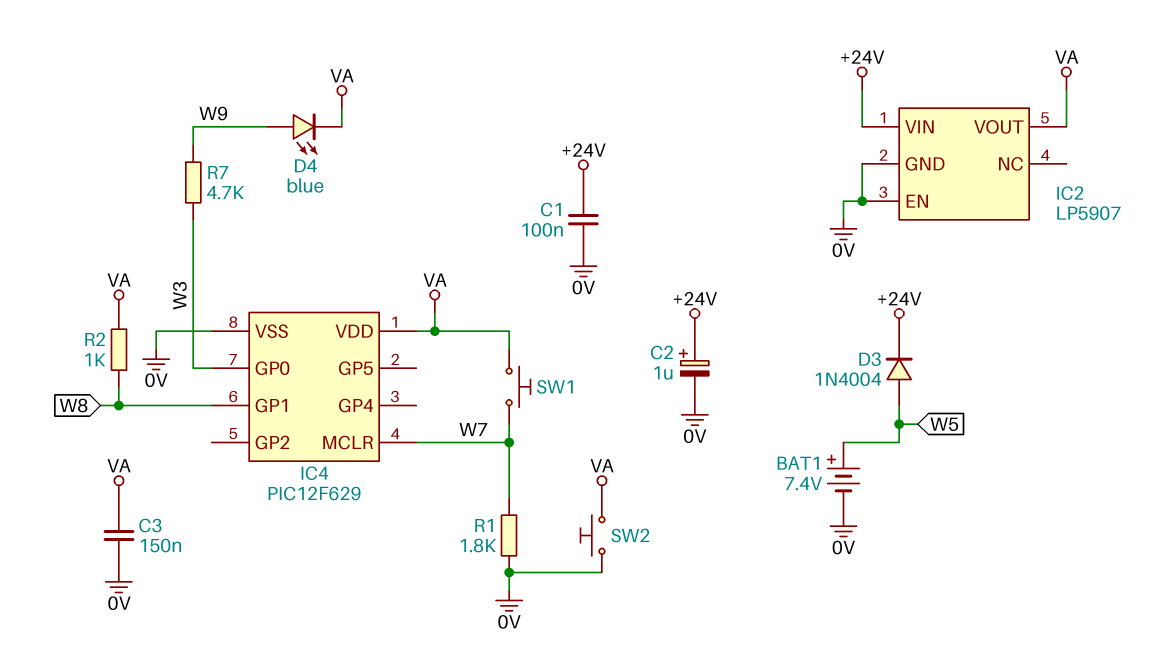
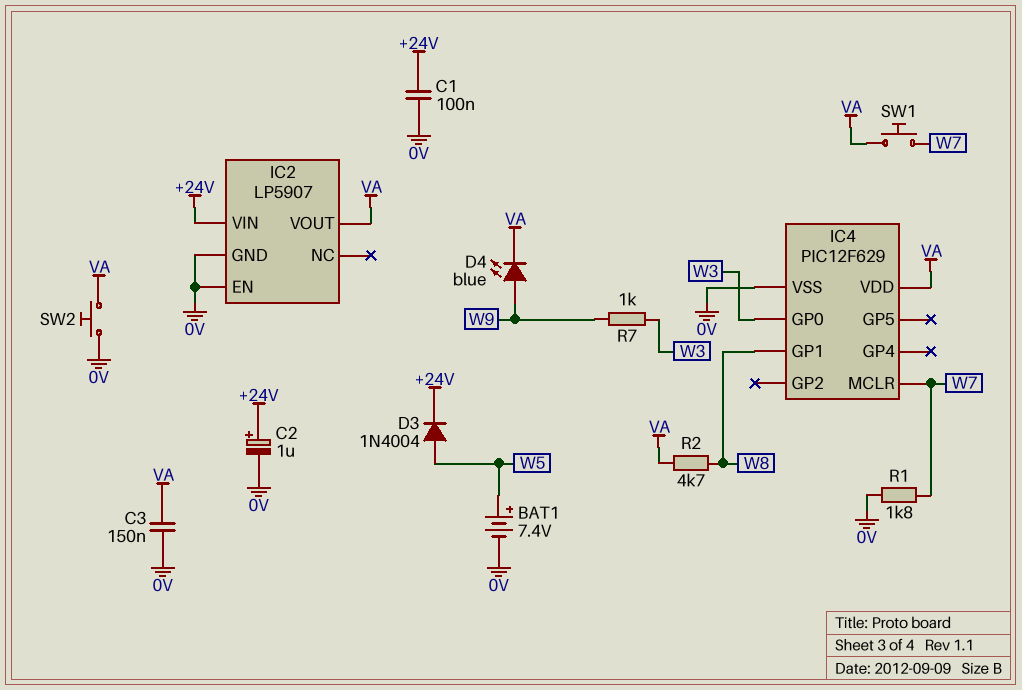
R2: 1k (VA, W8) -> 4.7k (VA, W8)
R7: 4.7k (W3, W9) -> 1k (W3, W9)

